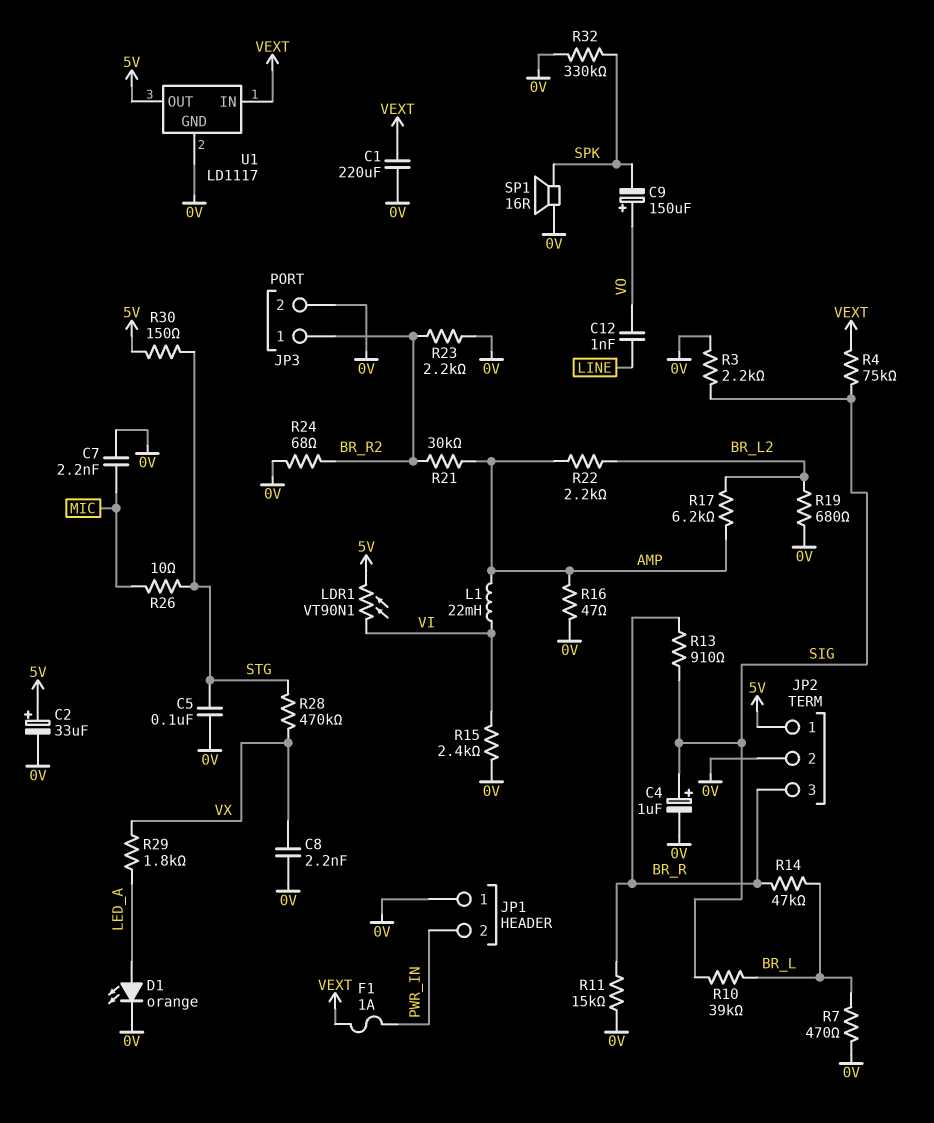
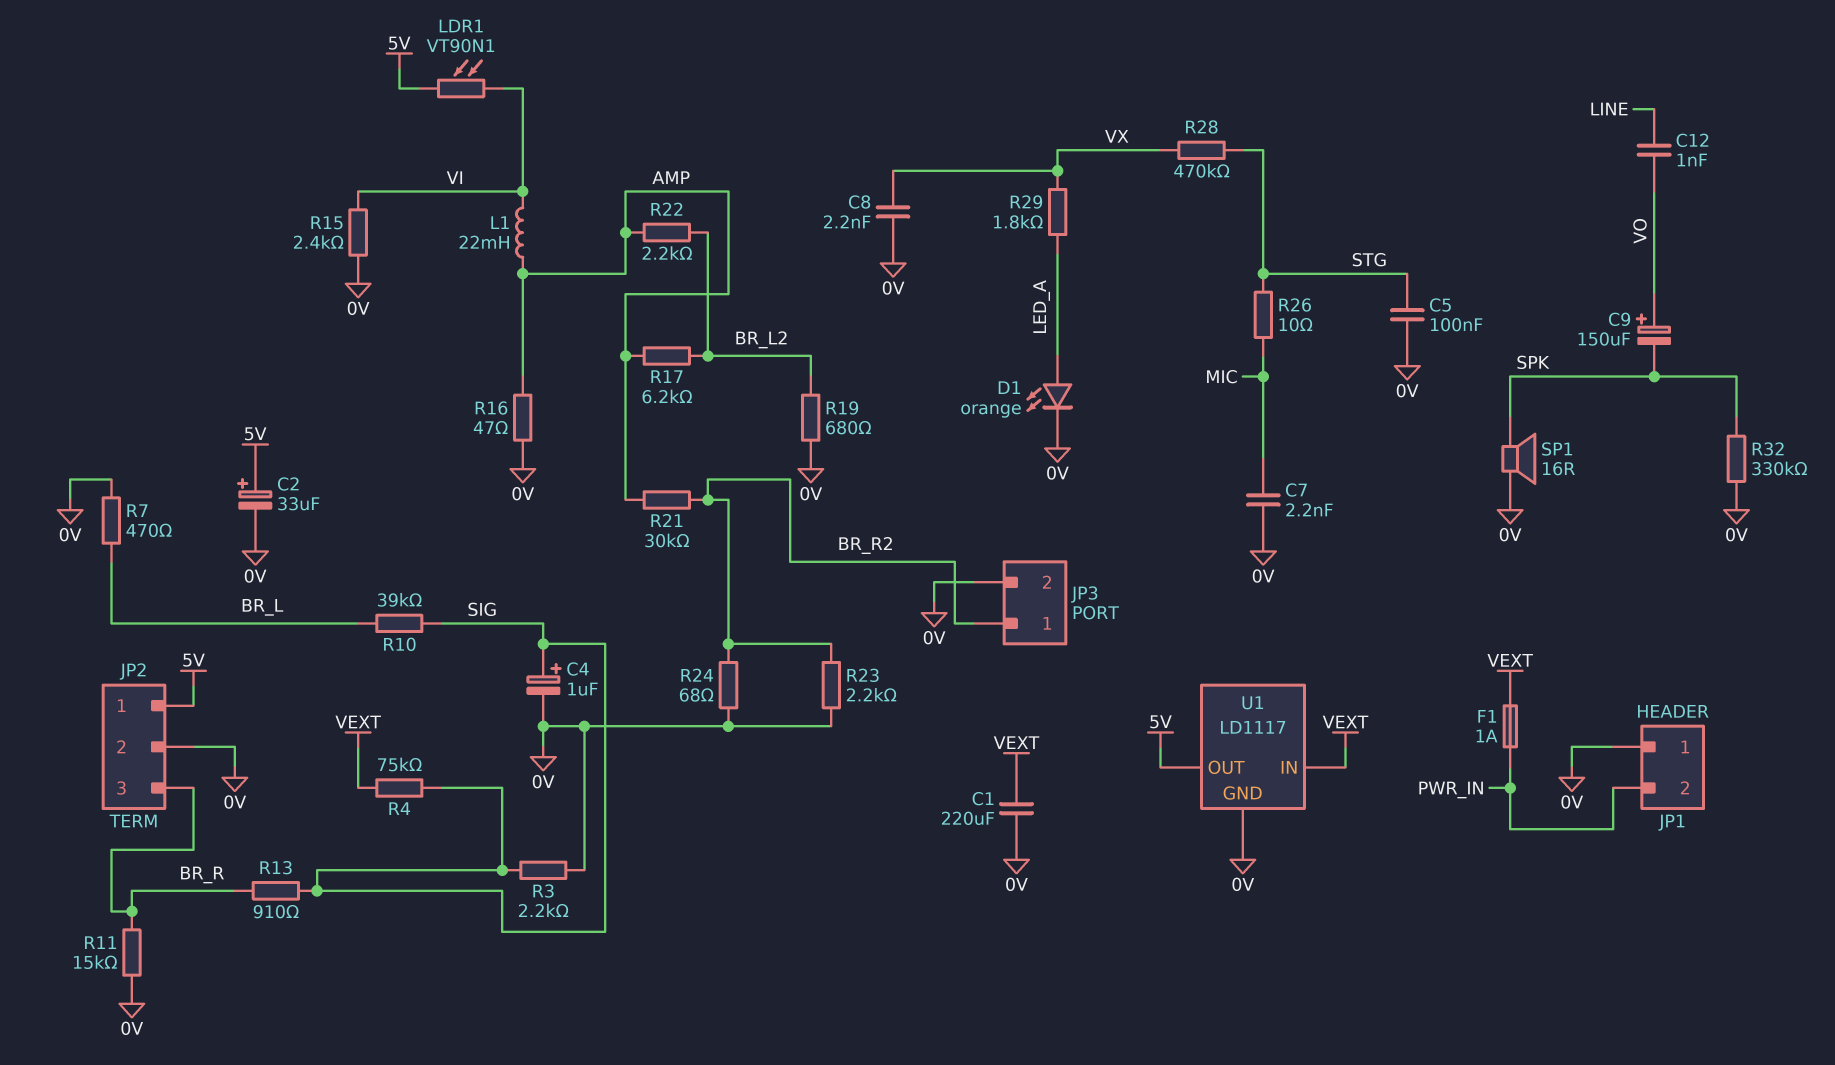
R14: 47k (BR_L, BR_R) -> none
R30: 150 (5V, STG) -> none

